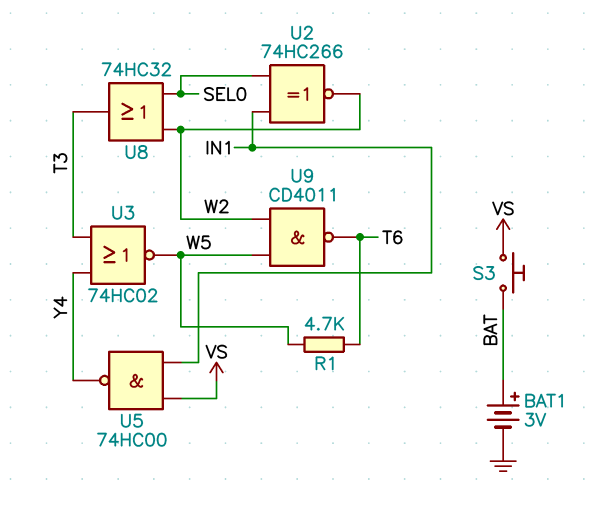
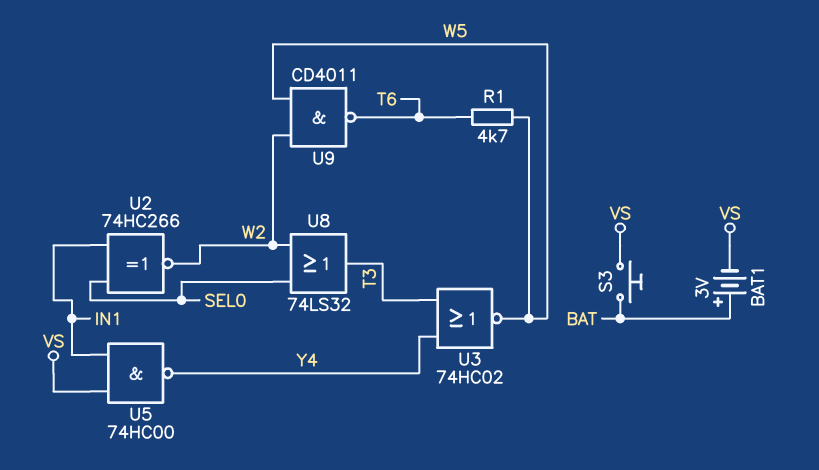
BAT1: 3V (plus BAT, minus GND) -> 3V (plus BAT, minus VS)
U8: OR 74HC32 (in SEL0, in W2, out T3) -> OR 74LS32 (in SEL0, in W2, out T3)

